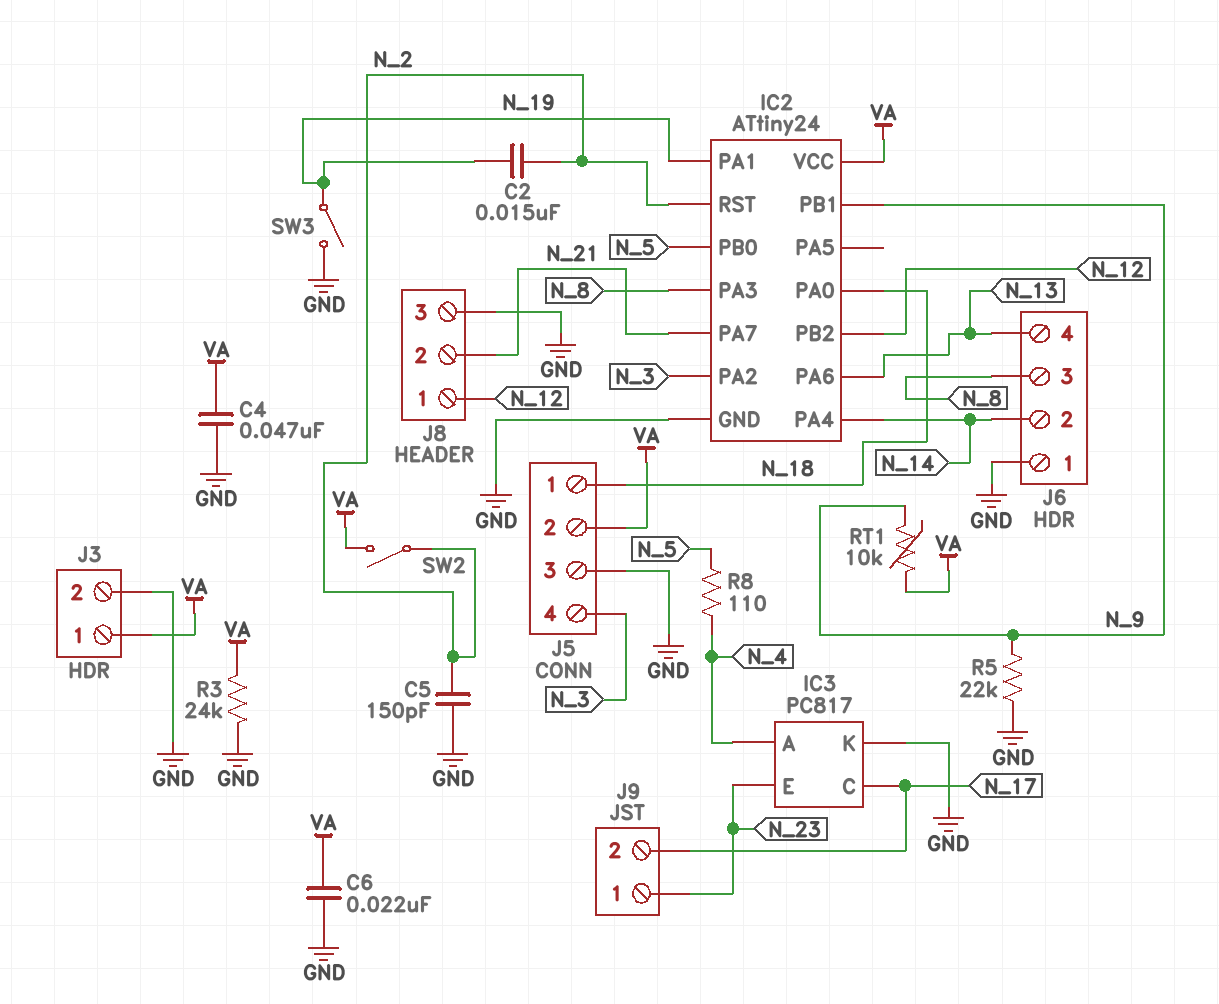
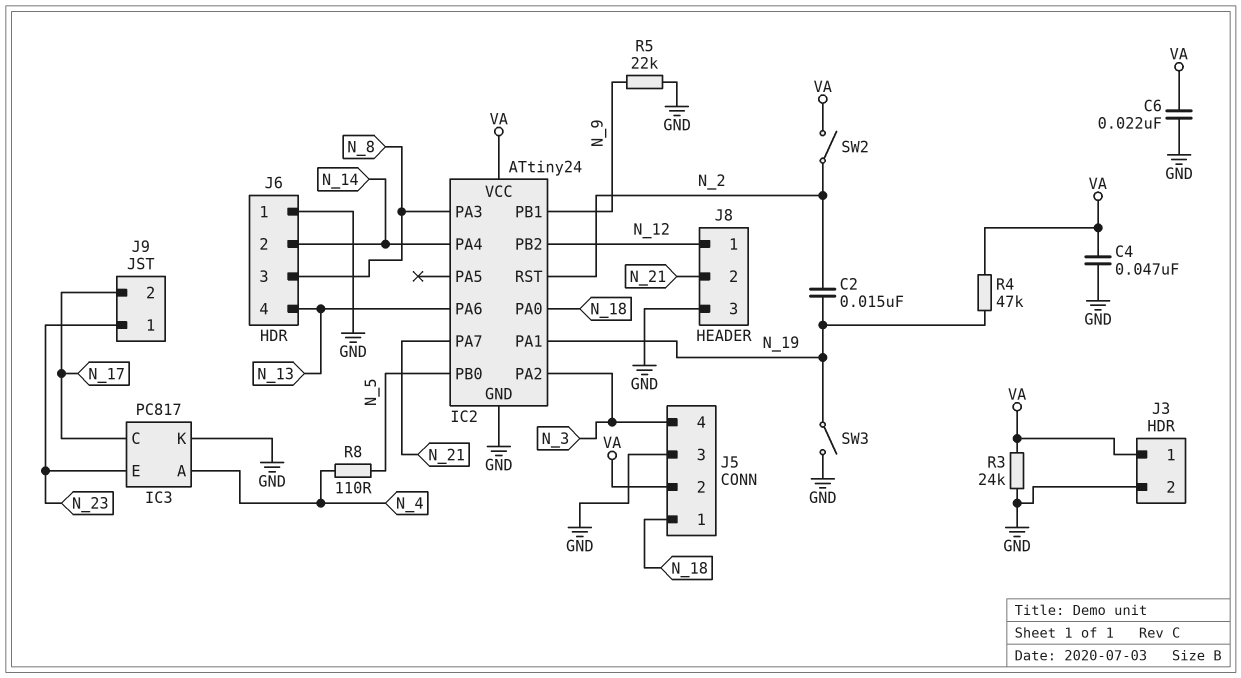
C5: 150pF (GND, N_2) -> none
R4: none -> 47k (N_19, VA)
RT1: 10k (N_9, VA) -> none

